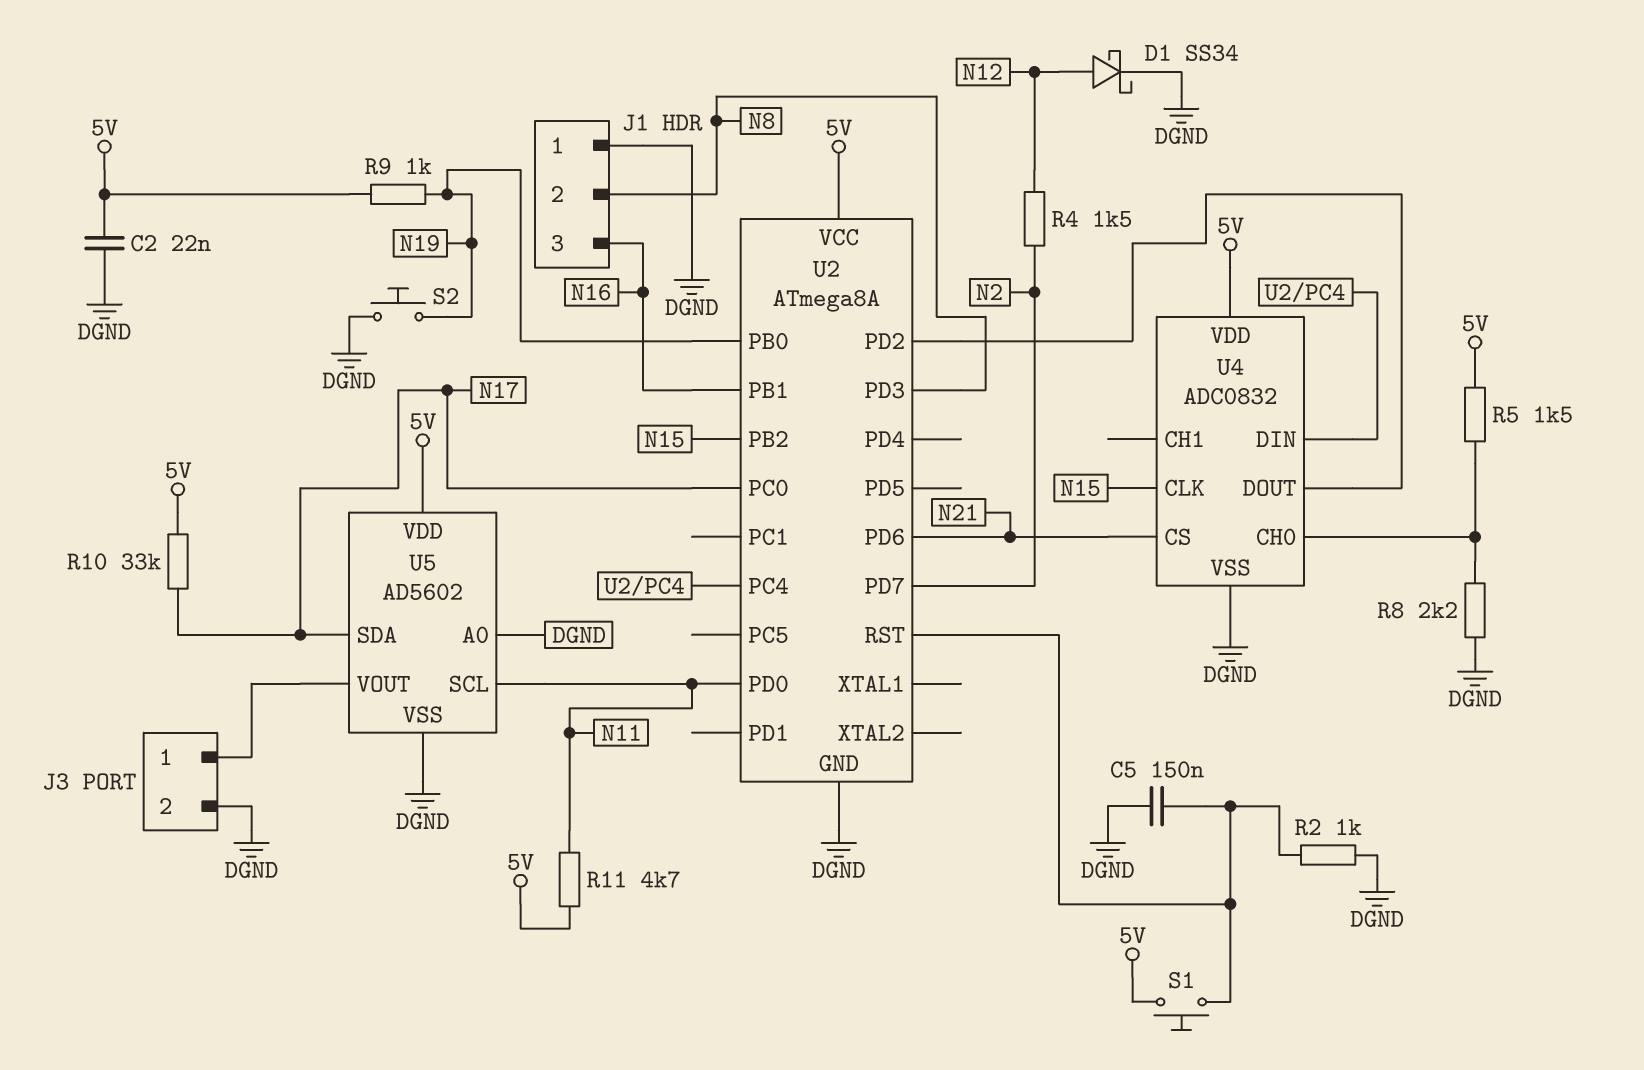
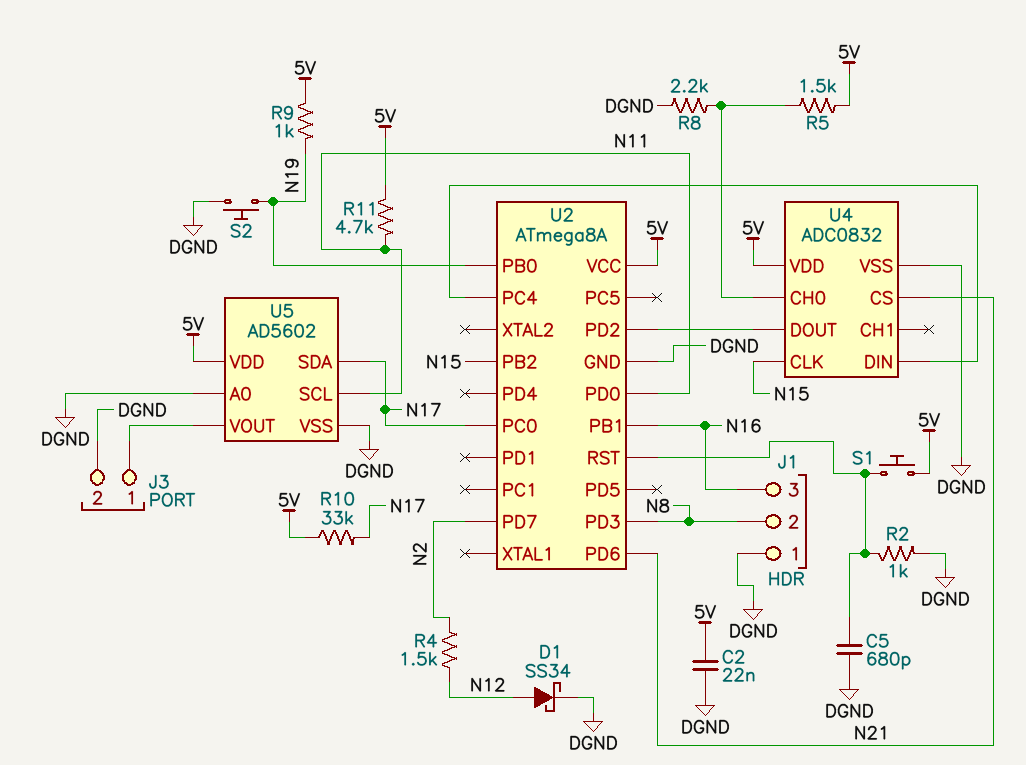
C5: 150nF (DGND, U2/RST) -> 680pF (DGND, U2/RST)

